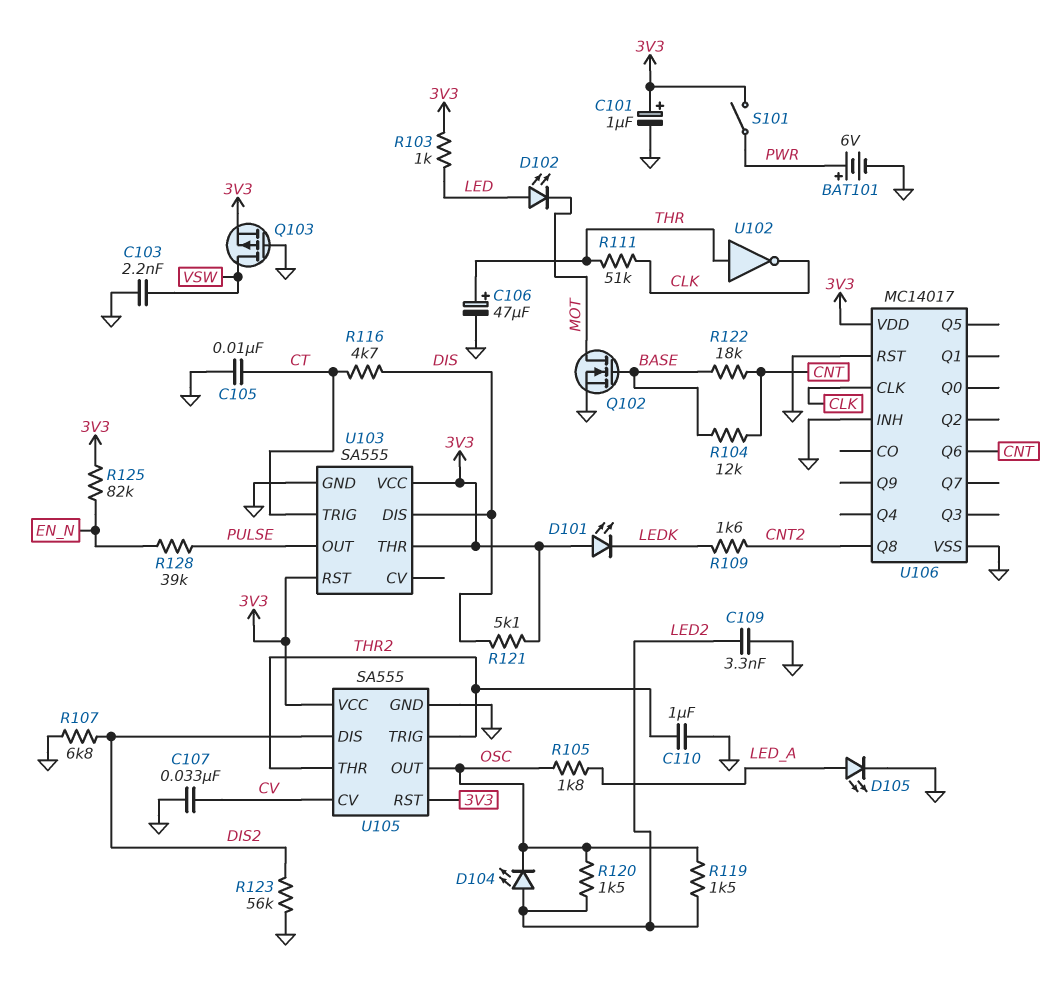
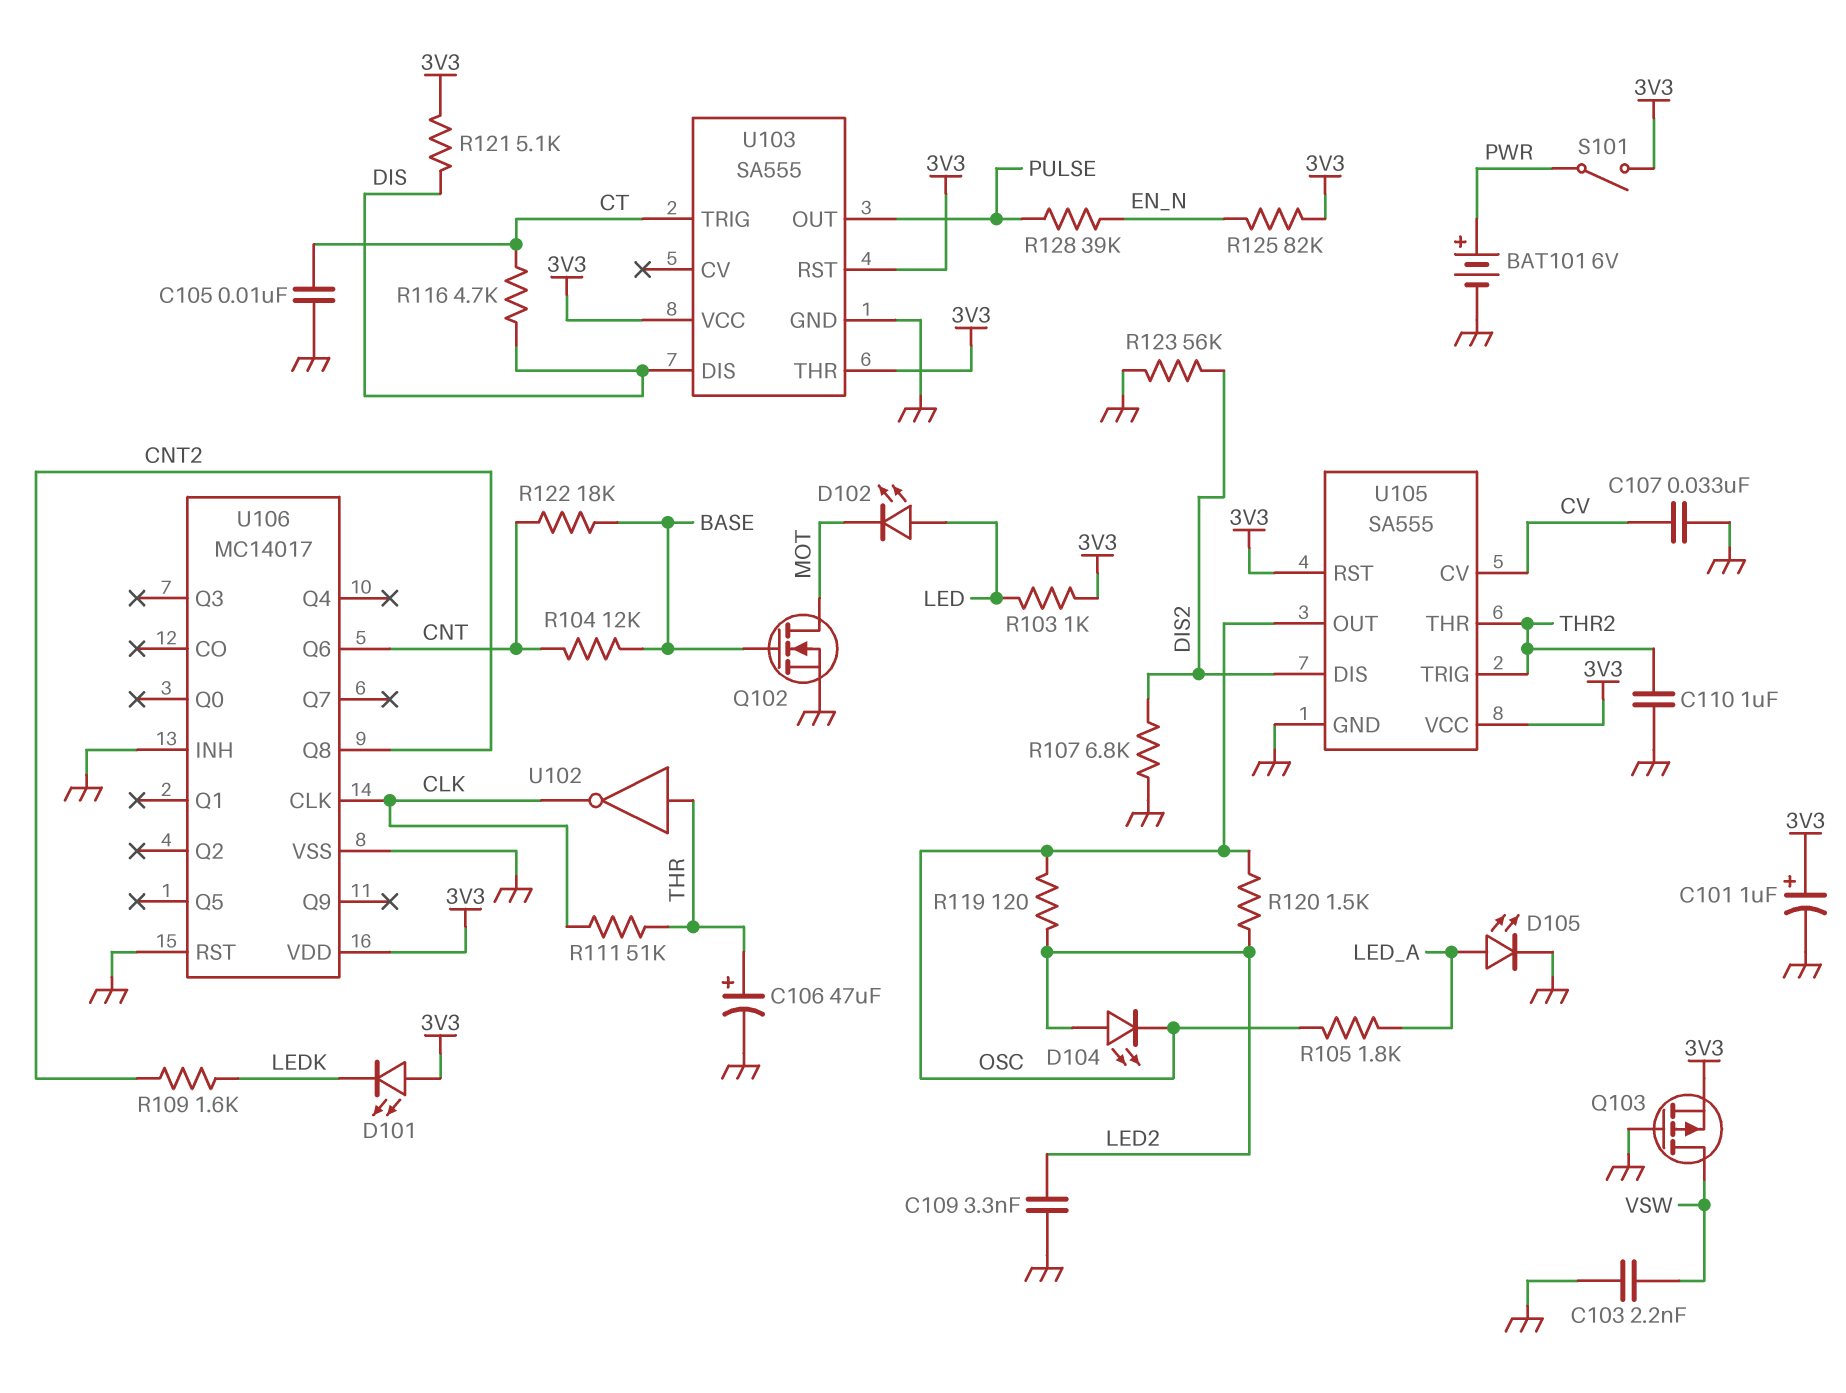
R119: 1.5k (LED2, OSC) -> 120 (LED2, OSC)

